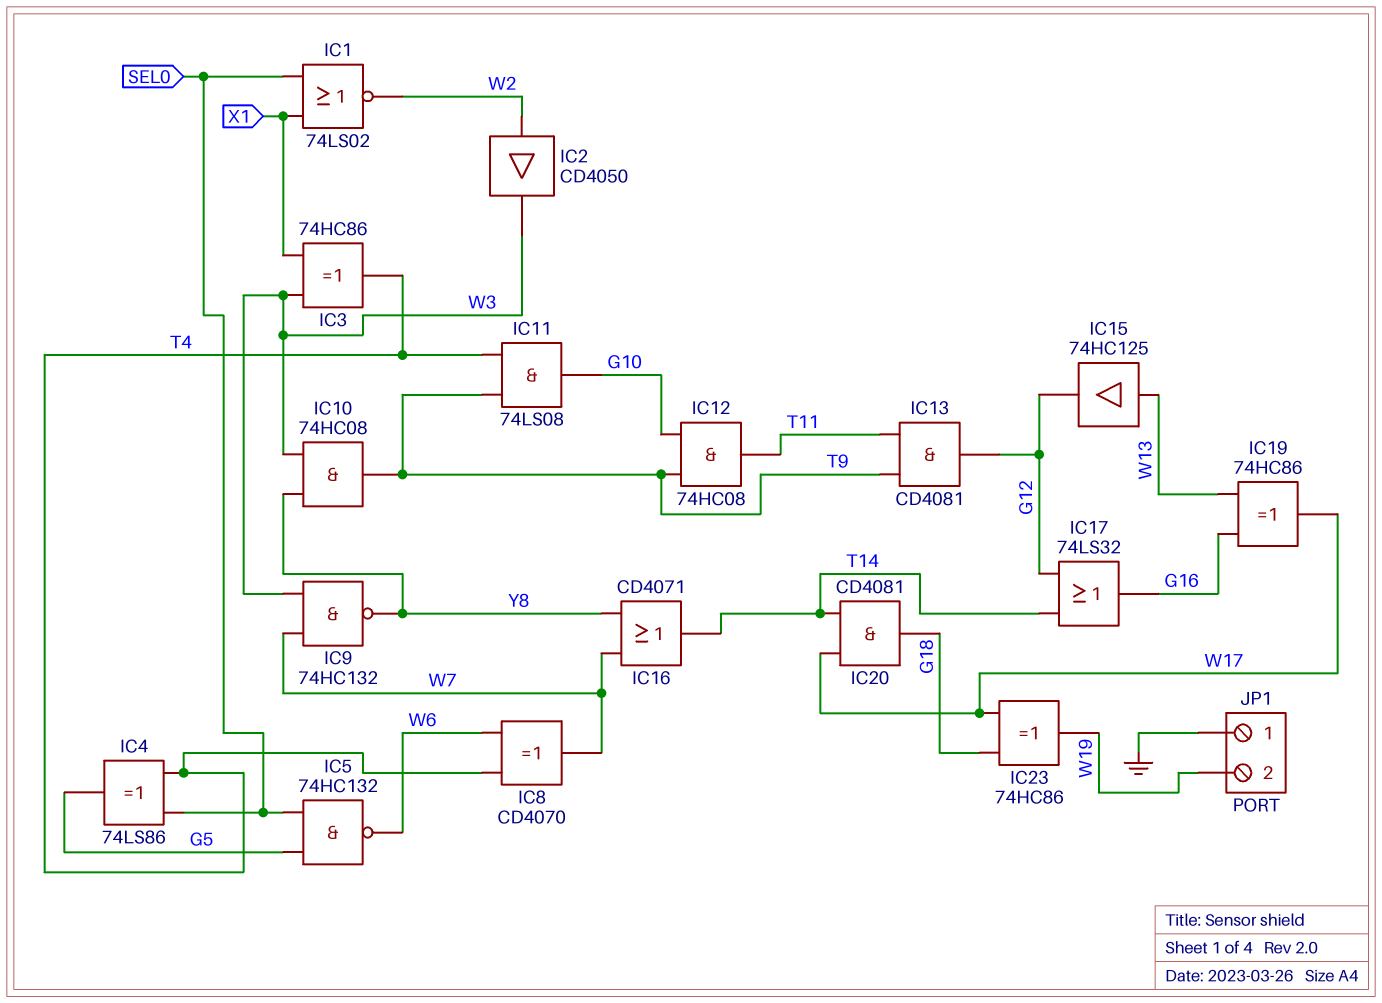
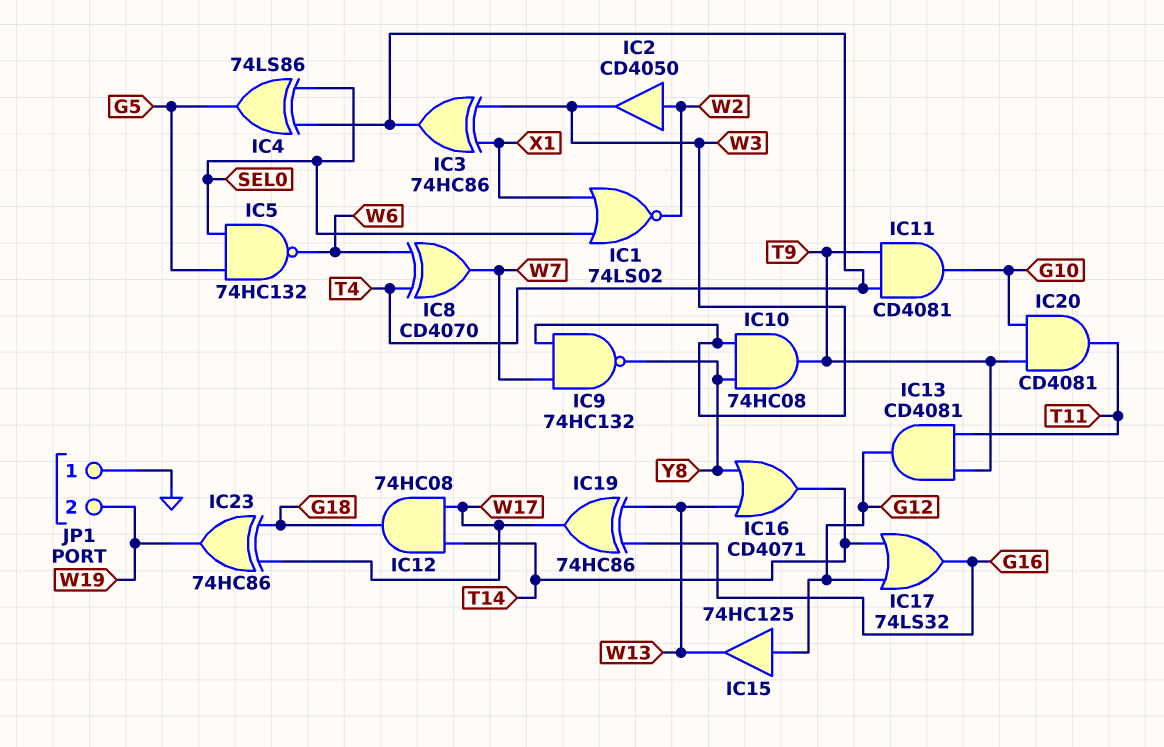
IC11: AND 74LS08 (in T4, in T9, out G10) -> AND CD4081 (in T4, in T9, out G10)
IC12: AND 74HC08 (in G10, in T9, out T11) -> AND 74HC08 (in T14, in W17, out G18)
IC15: buffer 74HC125 (in W13, out G12) -> buffer 74HC125 (in G12, out W13)
IC16: OR CD4071 (in W7, in Y8, out T14) -> OR CD4071 (in W13, in Y8, out T14)
IC20: AND CD4081 (in T14, in W17, out G18) -> AND CD4081 (in G10, in T9, out T11)

